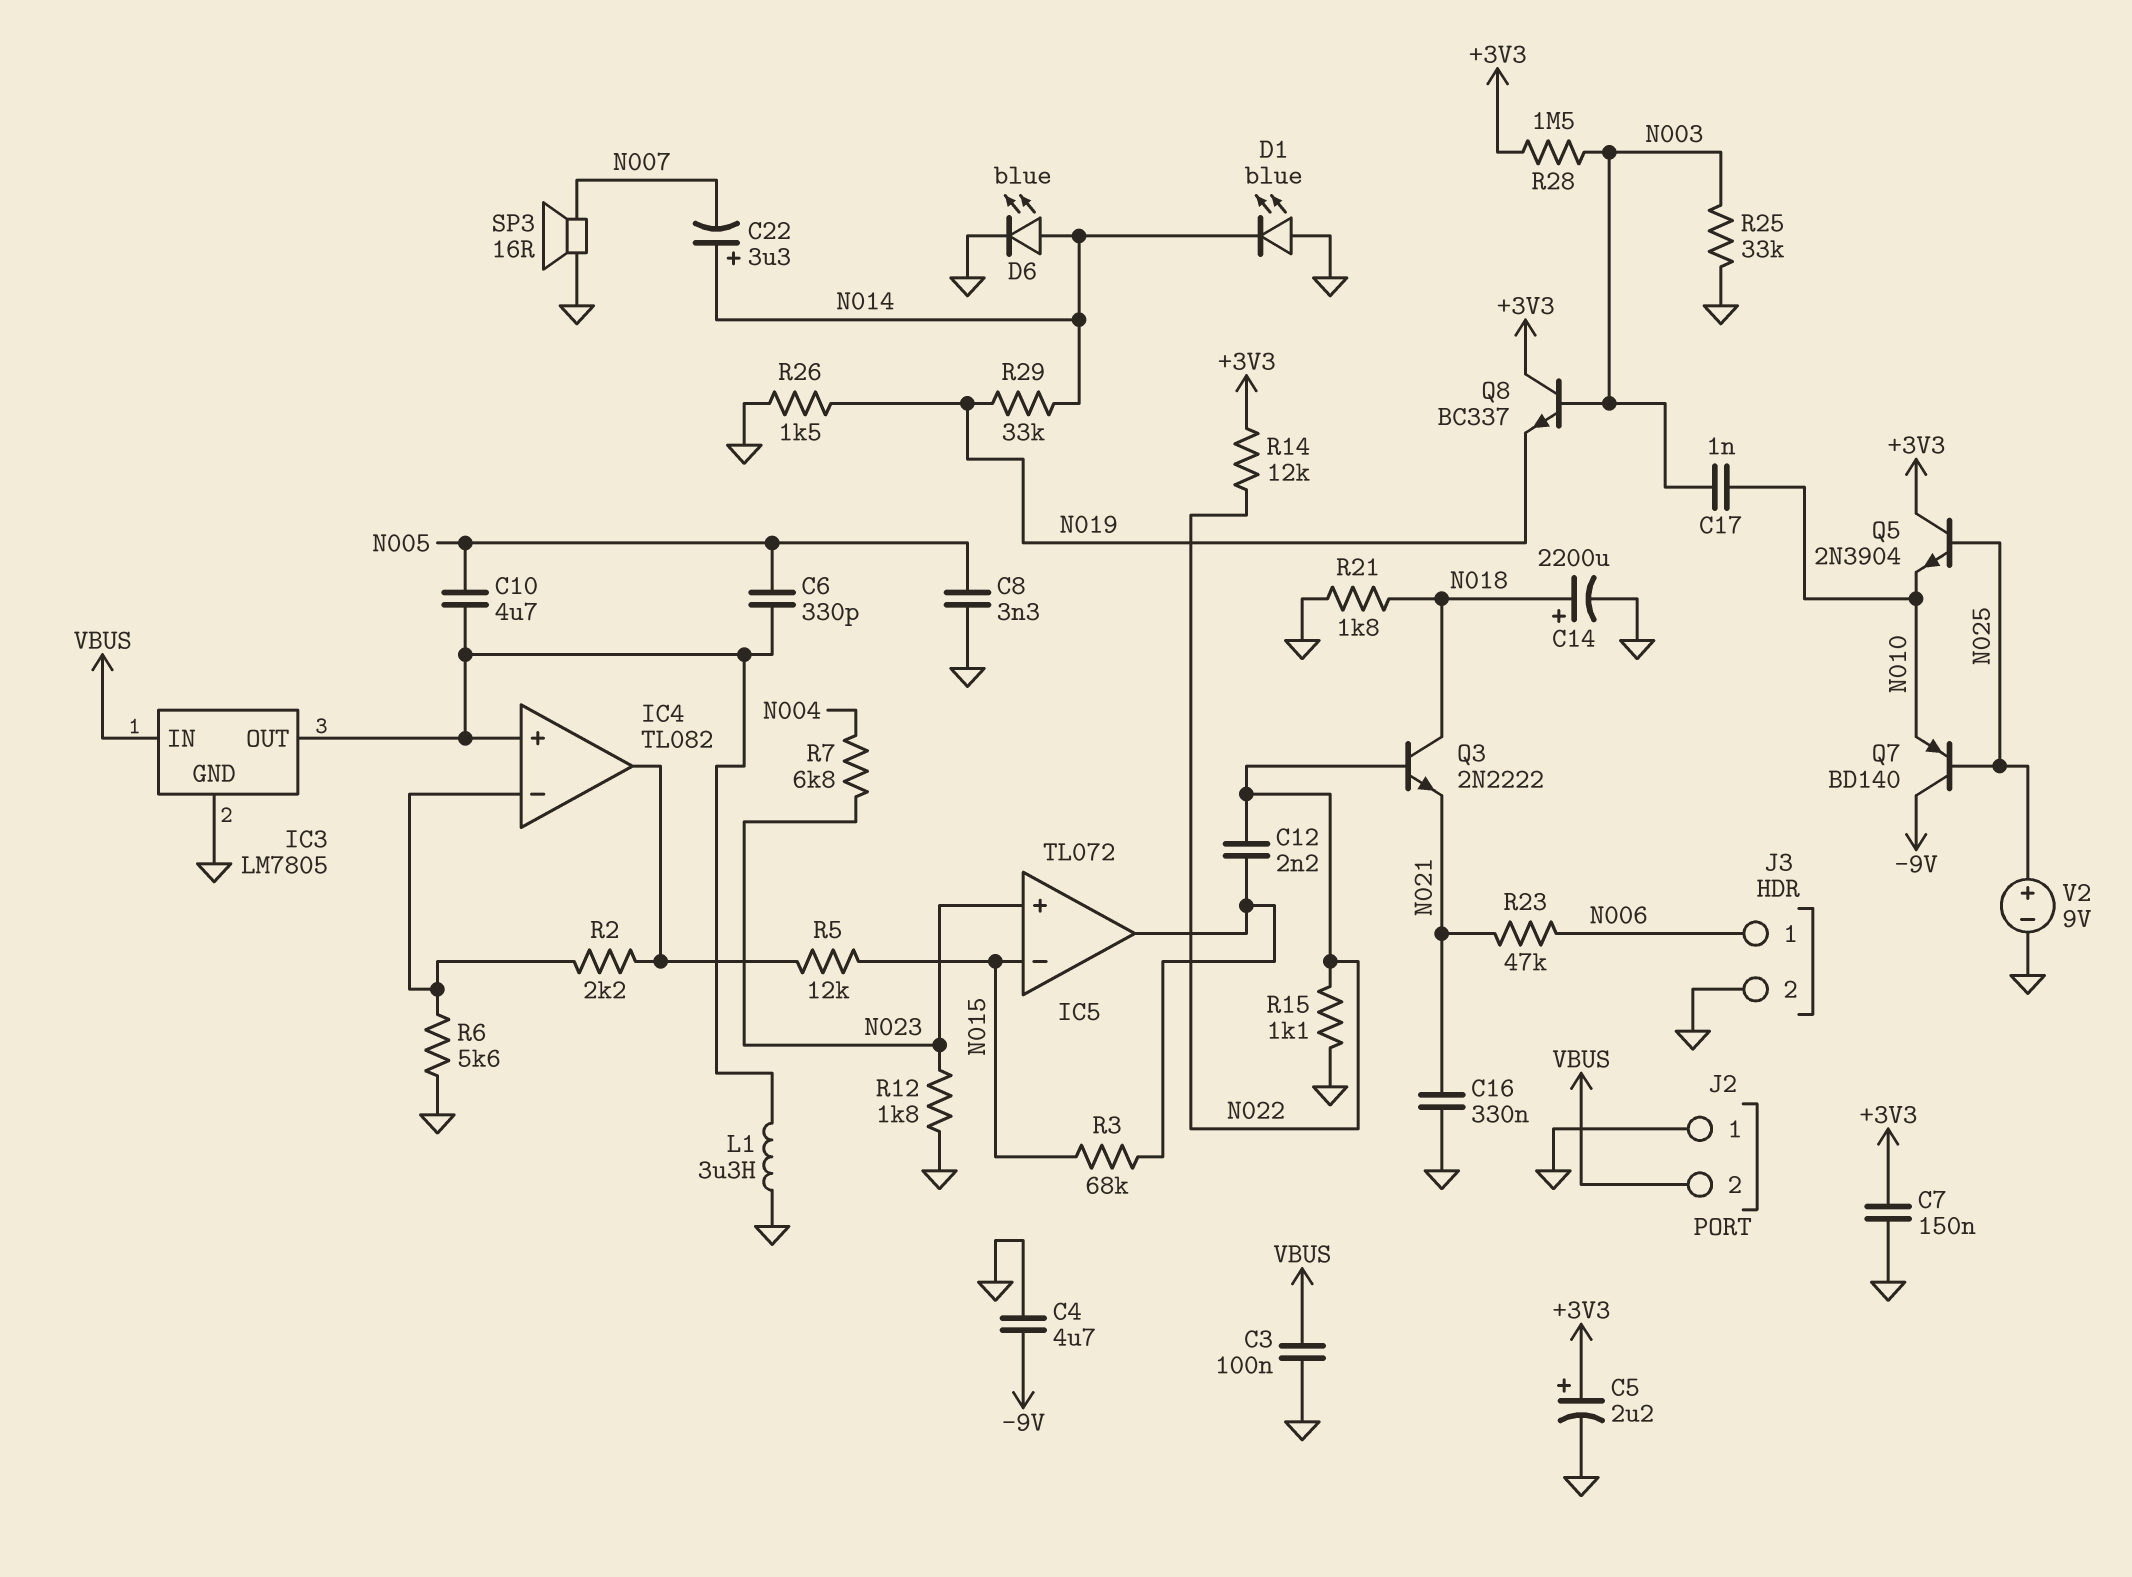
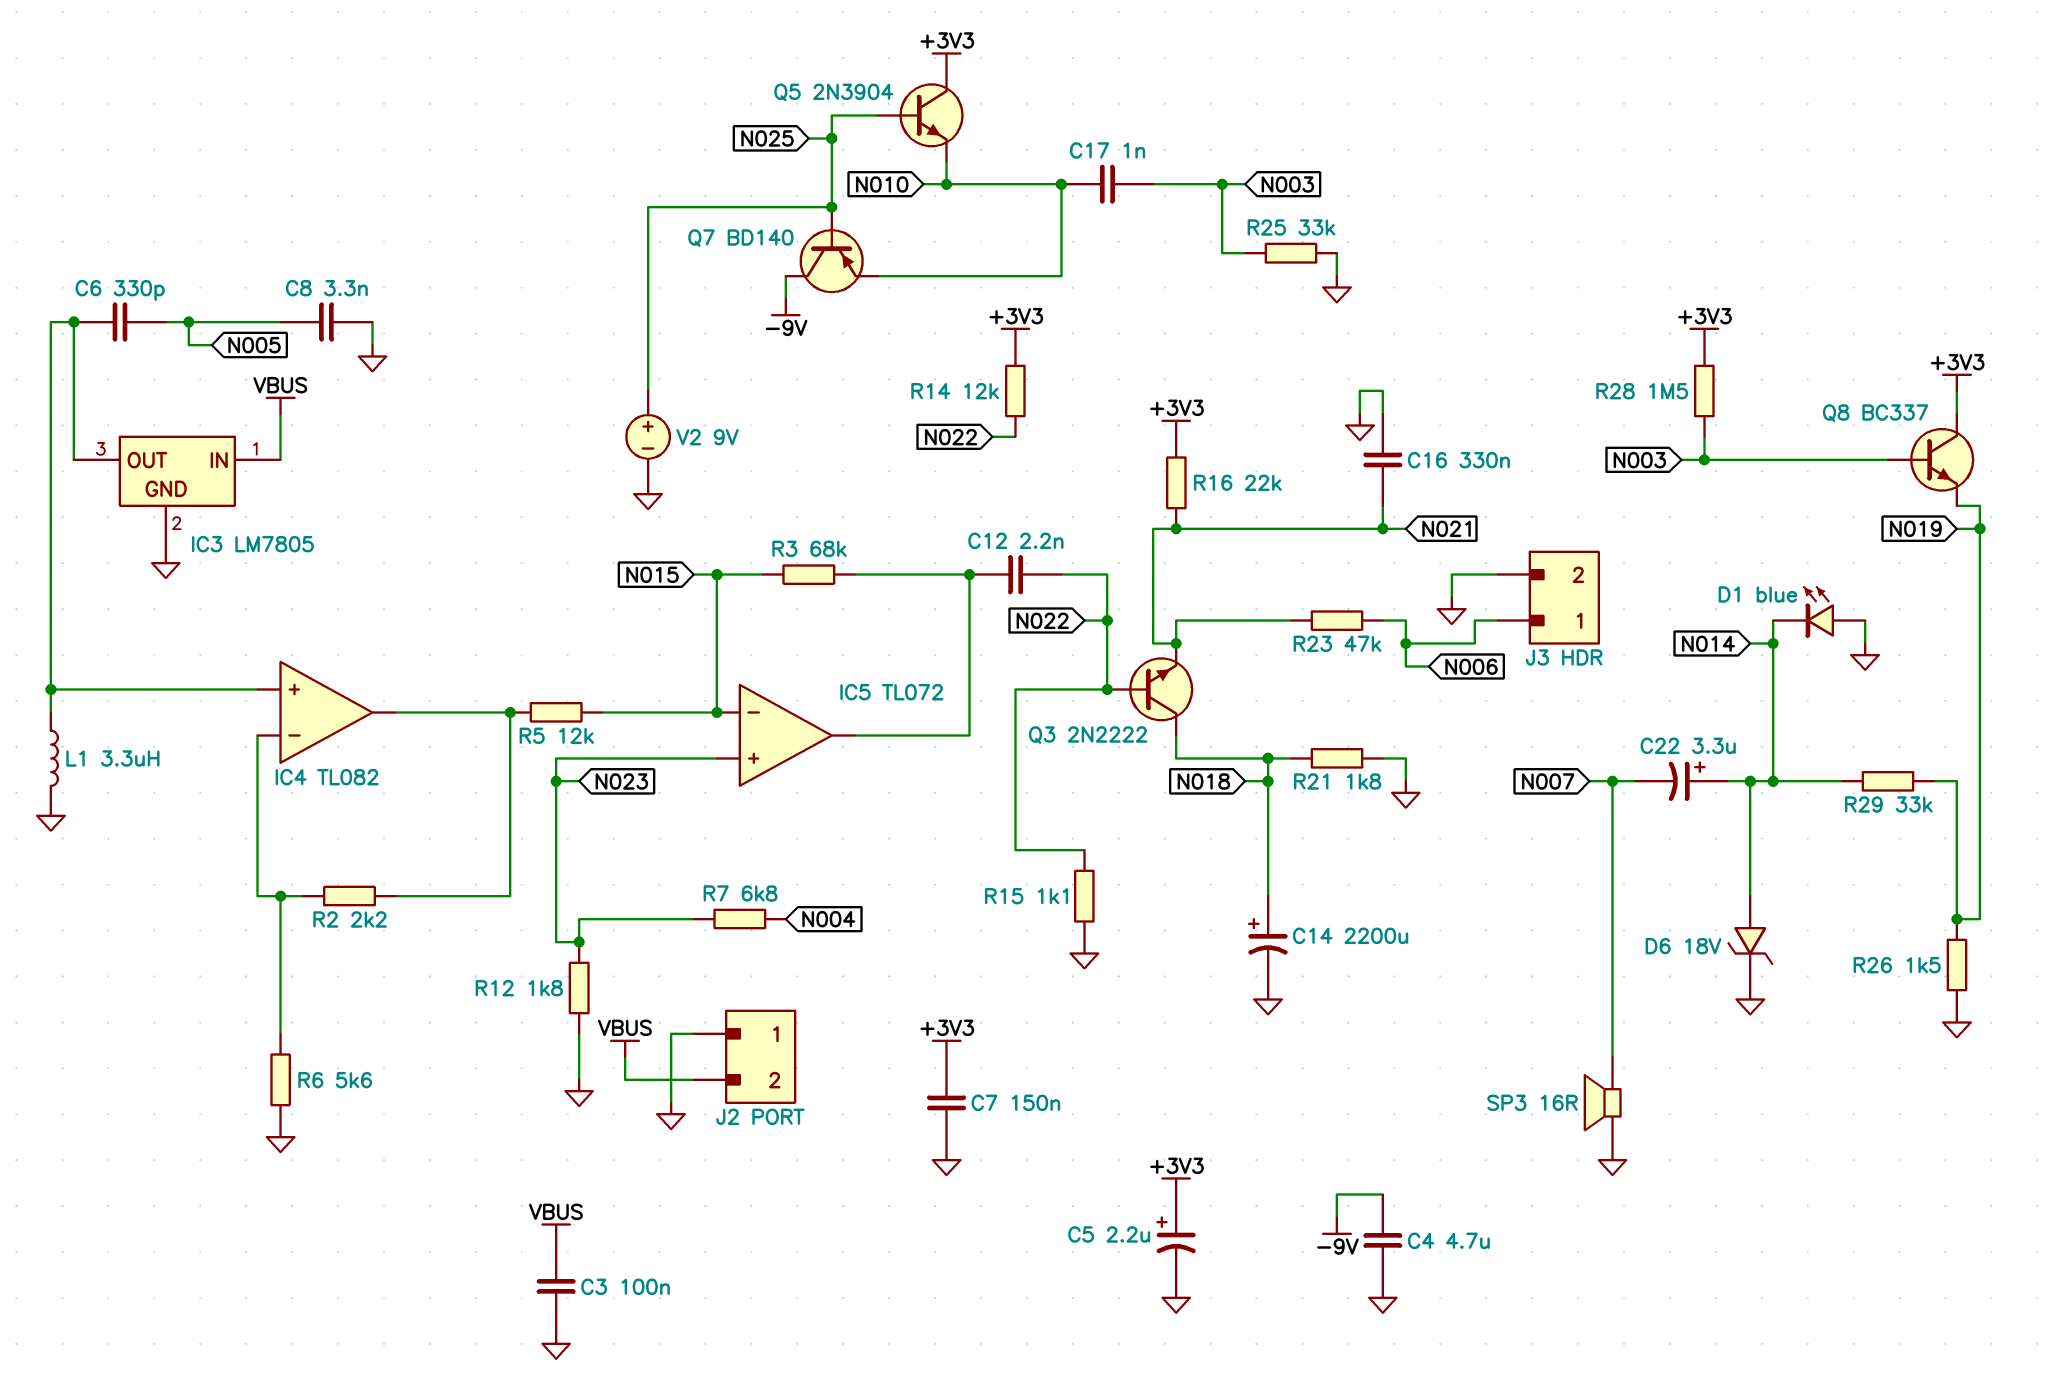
C10: 4.7uF (IC3/OUT, N005) -> none
D6: LED blue (A N014, K GND) -> zener 18V (A N014, K GND)
R16: none -> 22k (+3V3, N021)

